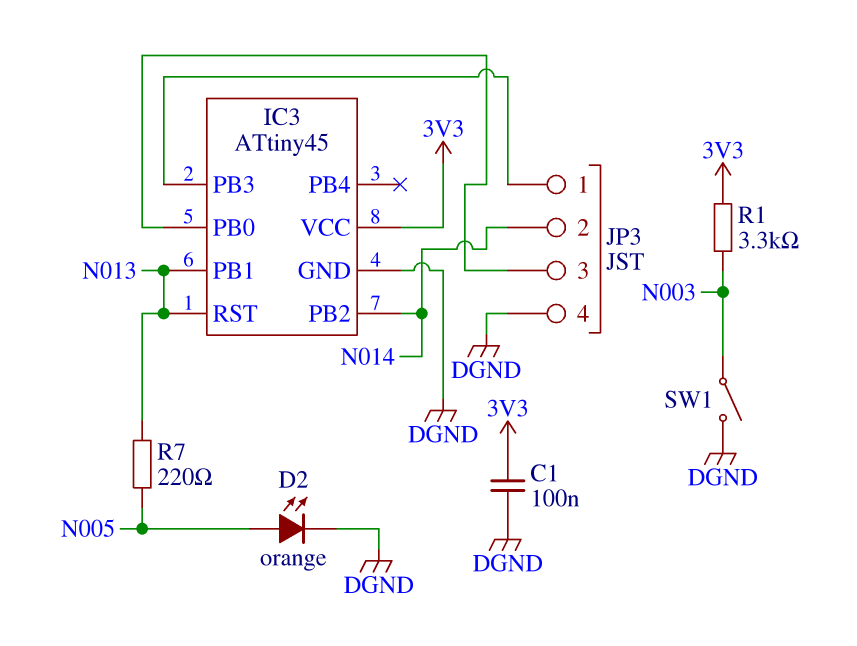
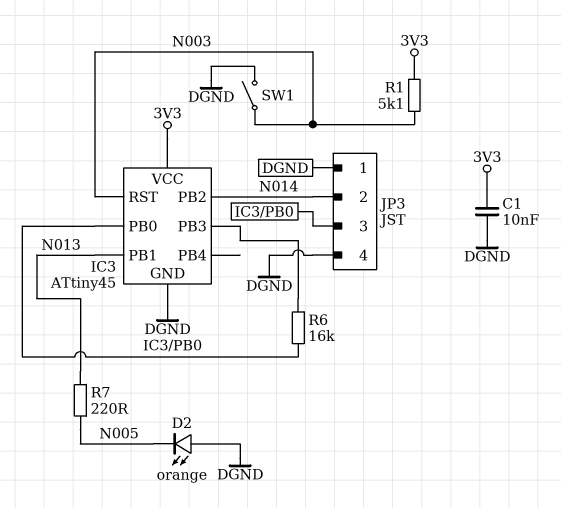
C1: 100nF (3V3, DGND) -> 10nF (3V3, DGND)
D2: LED orange (A N005, K DGND) -> LED orange (A DGND, K N005)
IC3 pin RST: N013 -> N003
JP3 pin 1: IC3/PB3 -> DGND
R1: 3.3k (3V3, N003) -> 5.1k (3V3, N003)
R6: none -> 16k (IC3/PB0, IC3/PB3)

